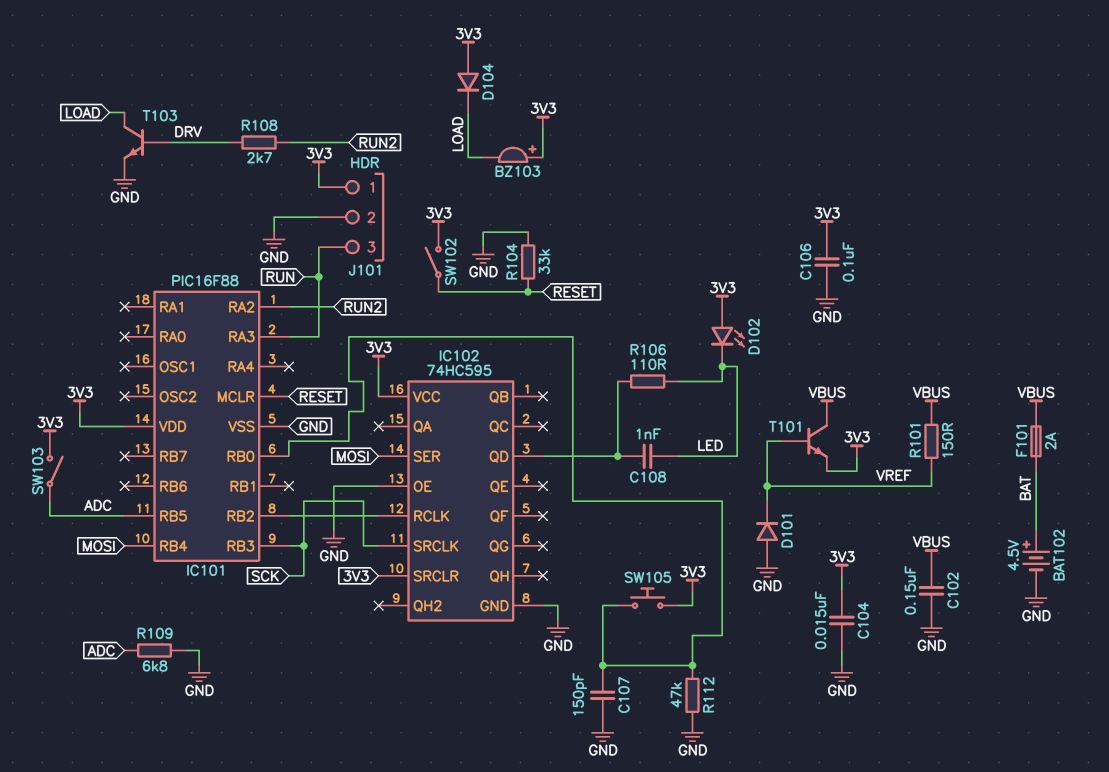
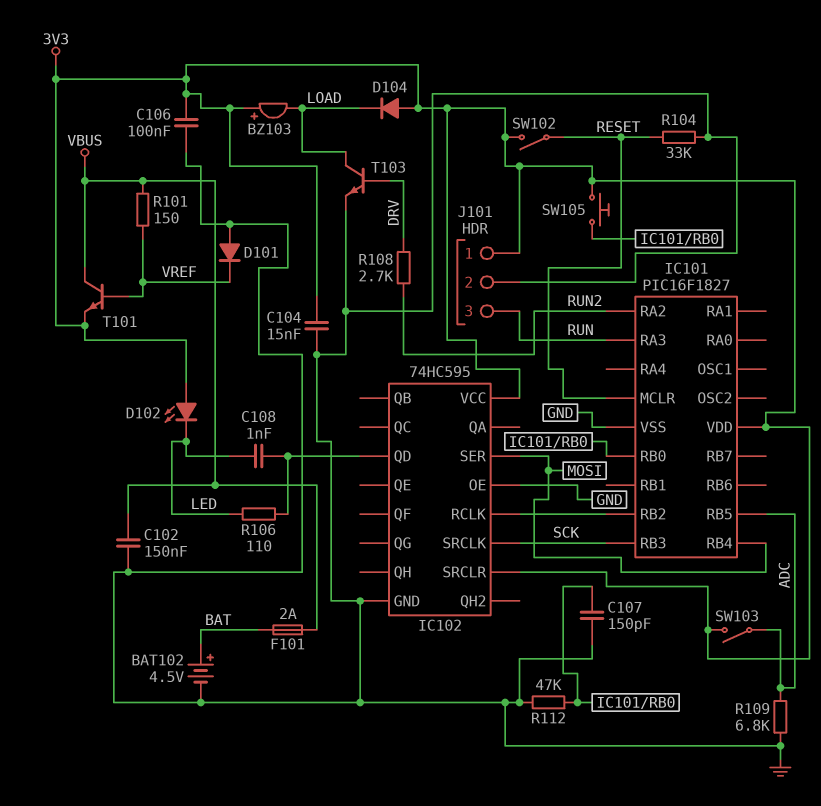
IC101: PIC16F88 -> PIC16F1827

